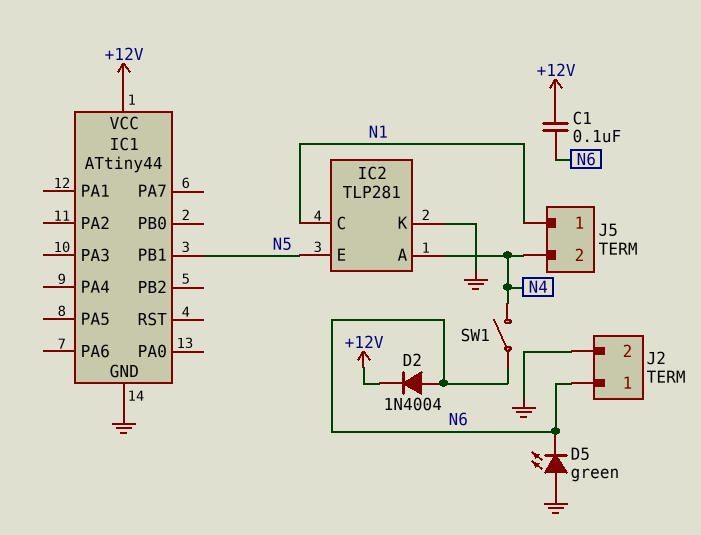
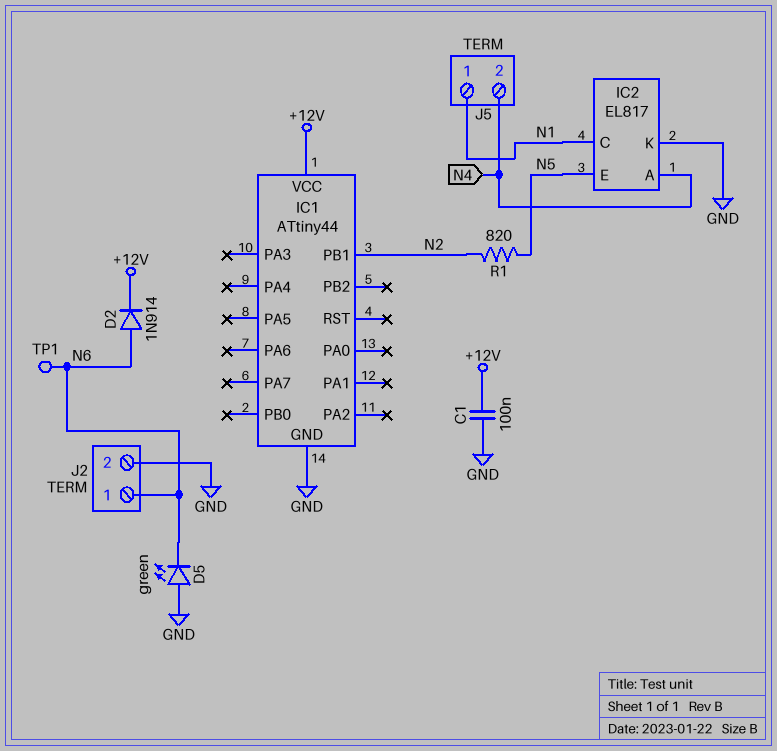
C1: 100nF (+12V, N6) -> 100nF (+12V, GND)
D2: diode 1N4004 (A N6, K +12V) -> diode 1N914 (A N6, K +12V)
IC1 pin PB1: N5 -> N2
IC2: TLP281 -> EL817
R1: none -> 820 (N2, N5)
SW1: switch (N4, N6) -> none
TP1: none -> test point (N6)

